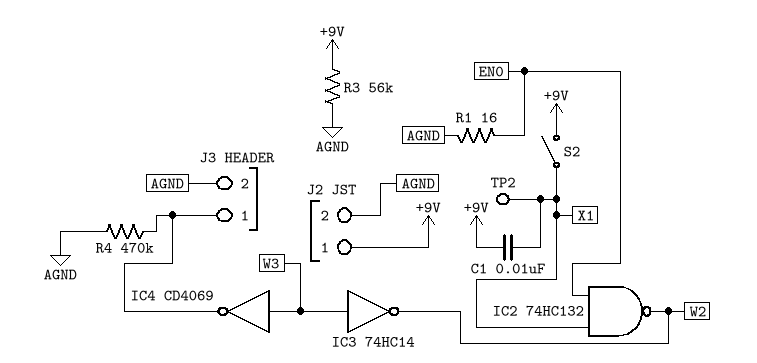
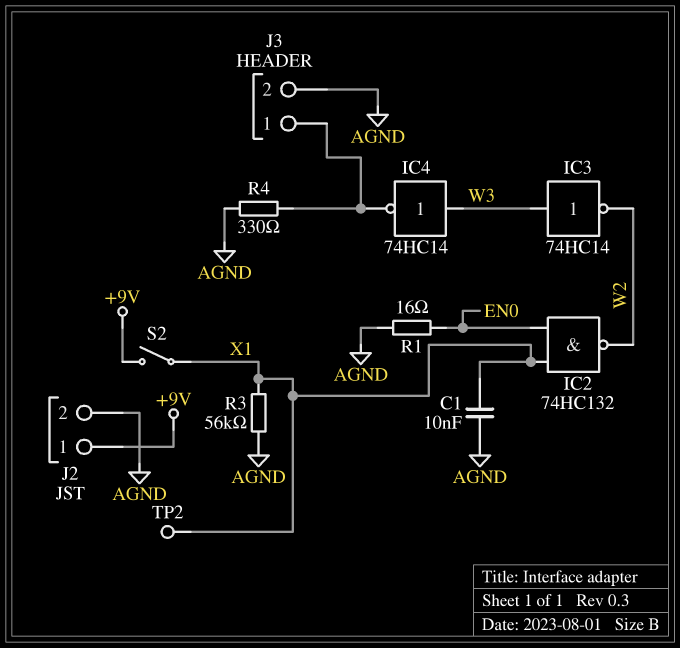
C1: 10nF (+9V, X1) -> 10nF (AGND, X1)
IC4: NOT CD4069 (in W3, out J3/1) -> NOT 74HC14 (in W3, out J3/1)
R3: 56k (+9V, AGND) -> 56k (AGND, X1)
R4: 470k (AGND, J3/1) -> 330 (AGND, J3/1)

